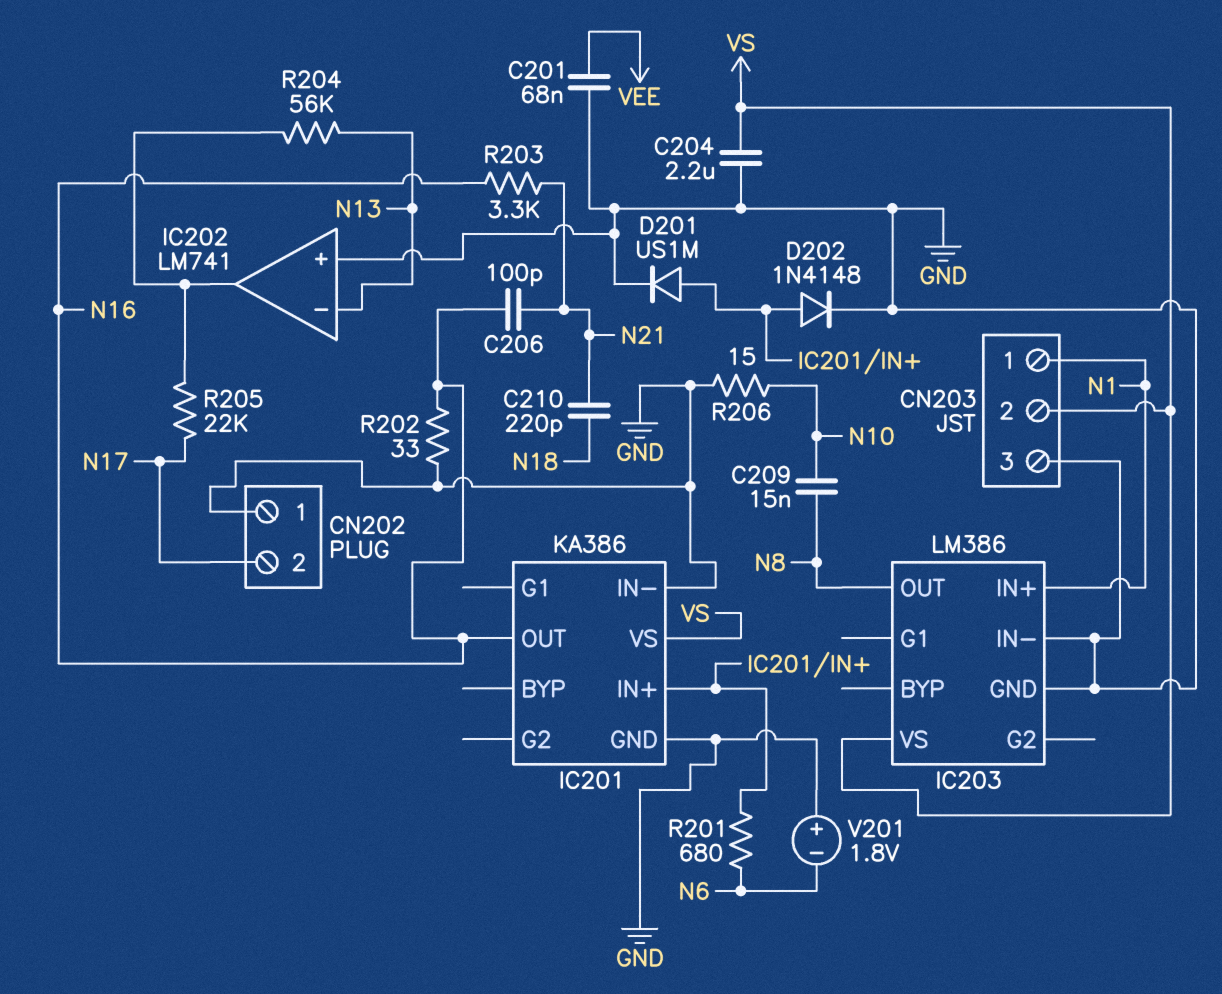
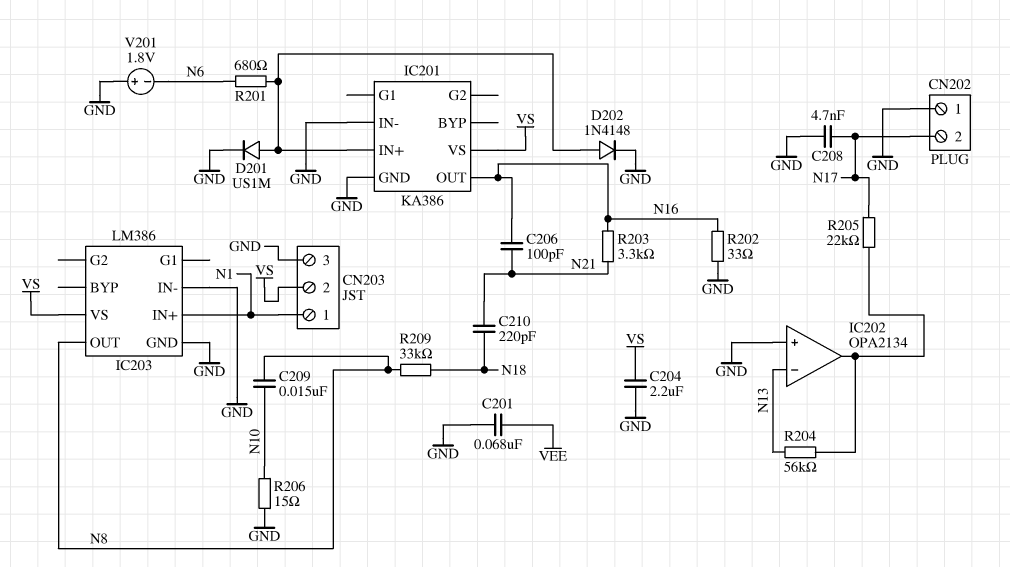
C208: none -> 4.7nF (GND, N17)
IC202: LM741 -> OPA2134
R209: none -> 33k (N8, N18)

